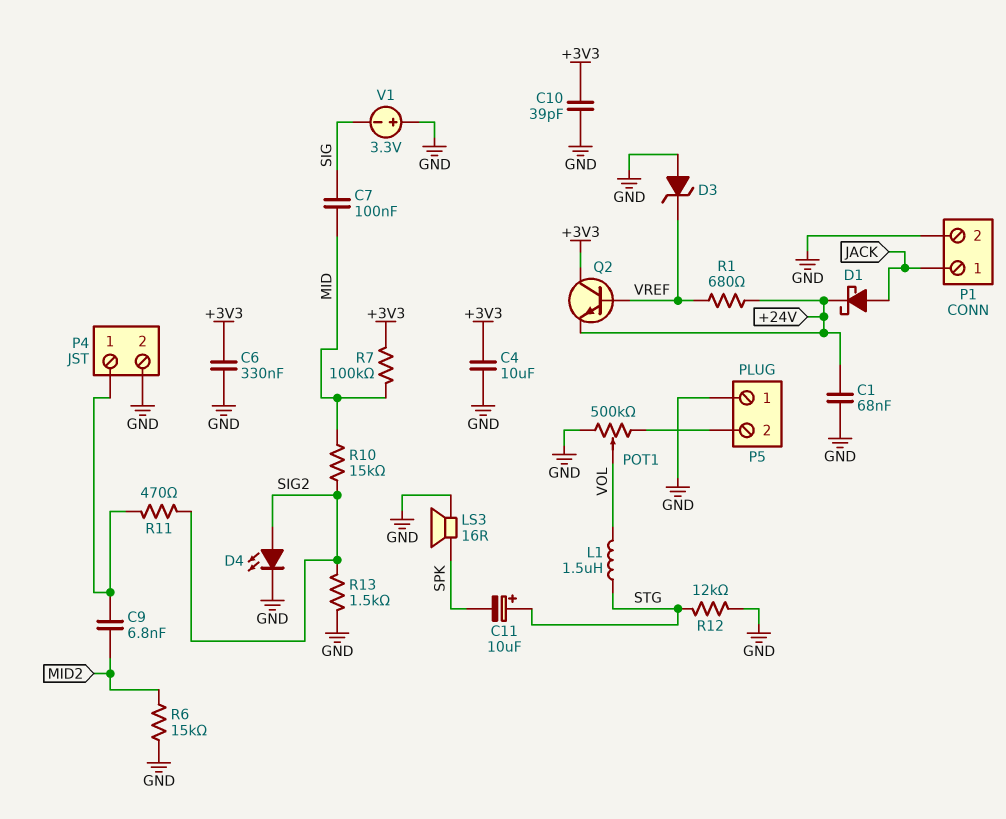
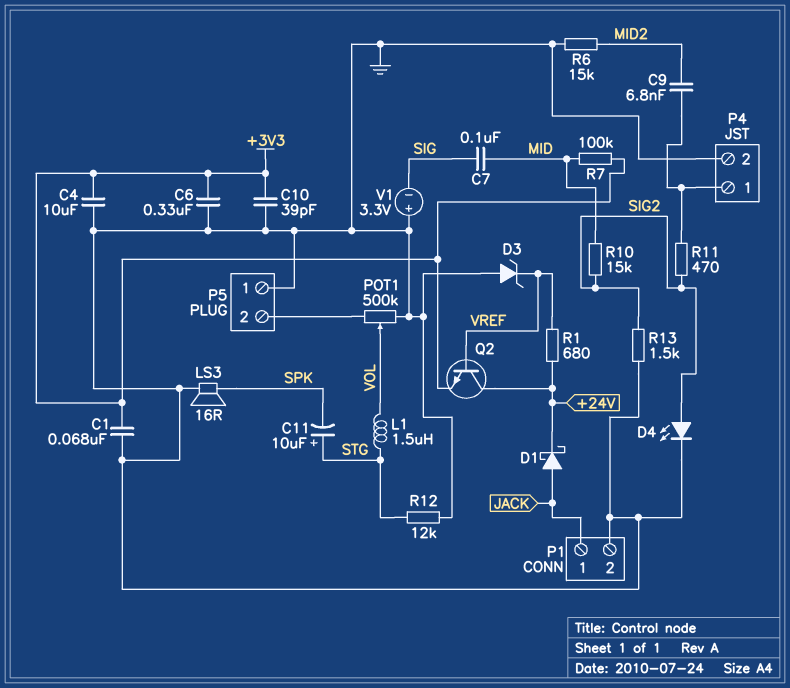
C1: 68nF (+24V, GND) -> 68nF (+3V3, GND)
Q2: NPN (B VREF, C +3V3, E +24V) -> NPN (B VREF, C +24V, E +3V3)

